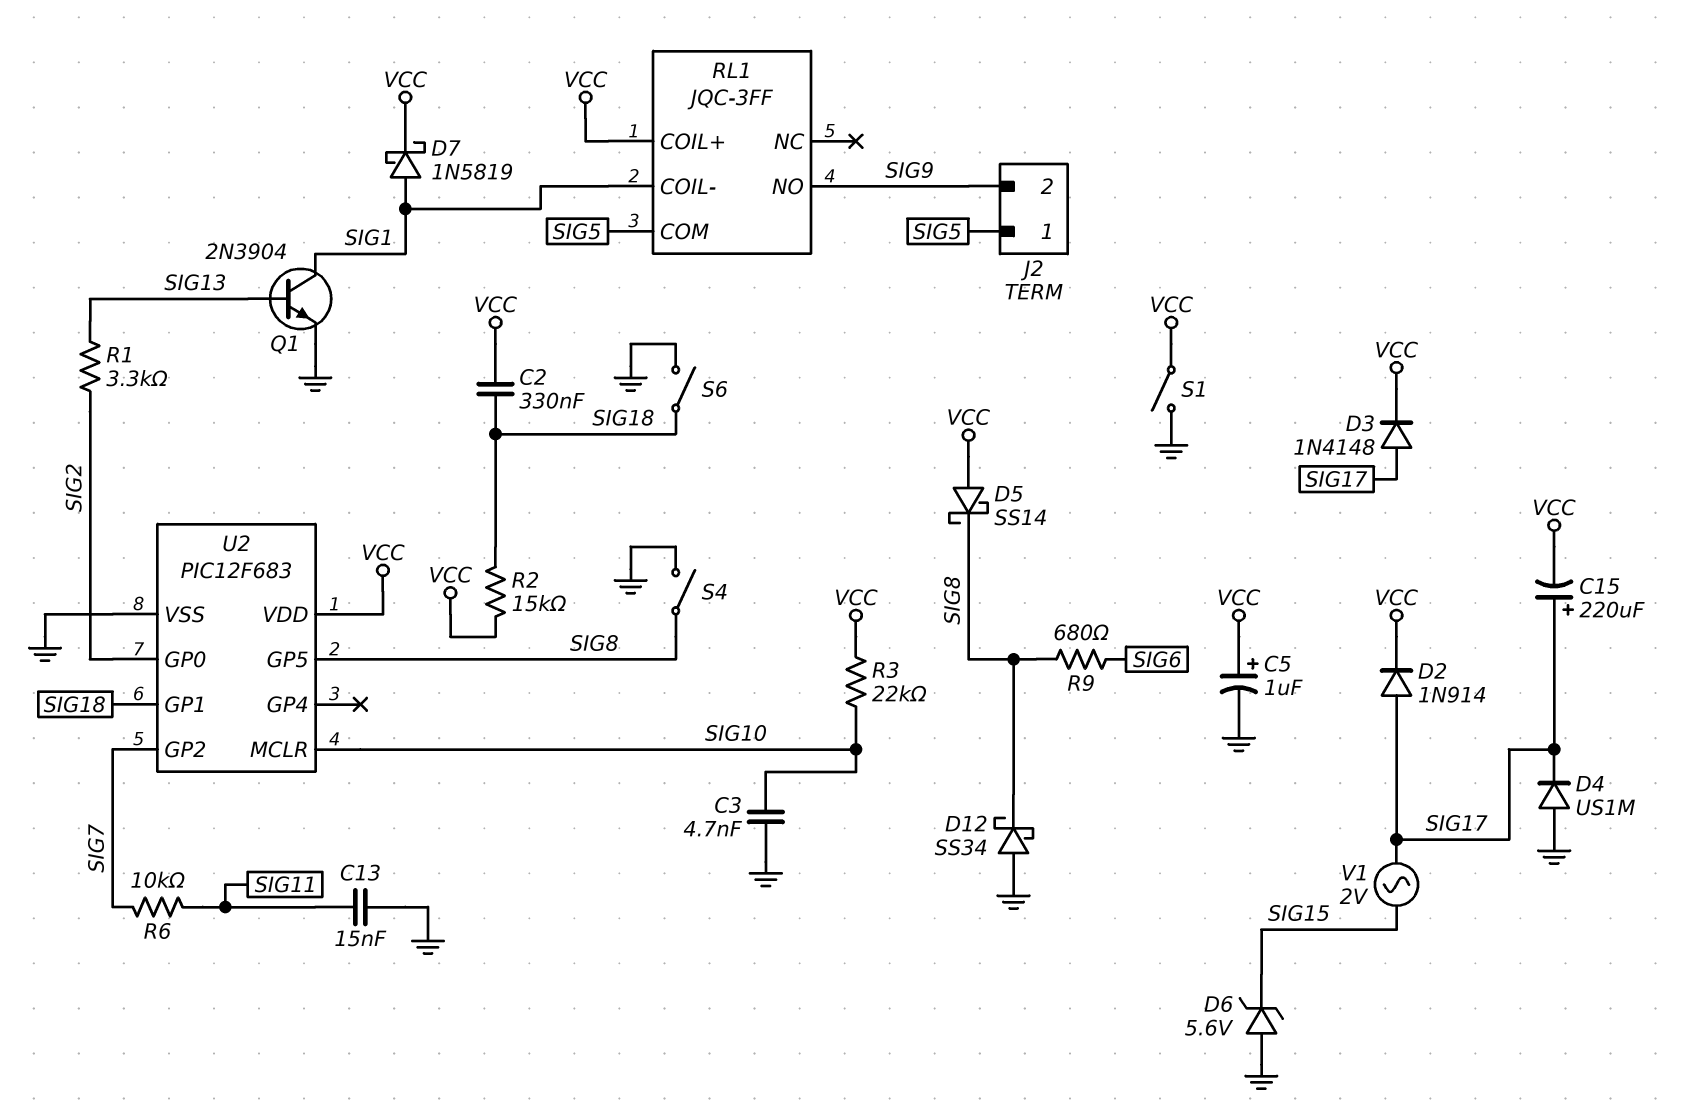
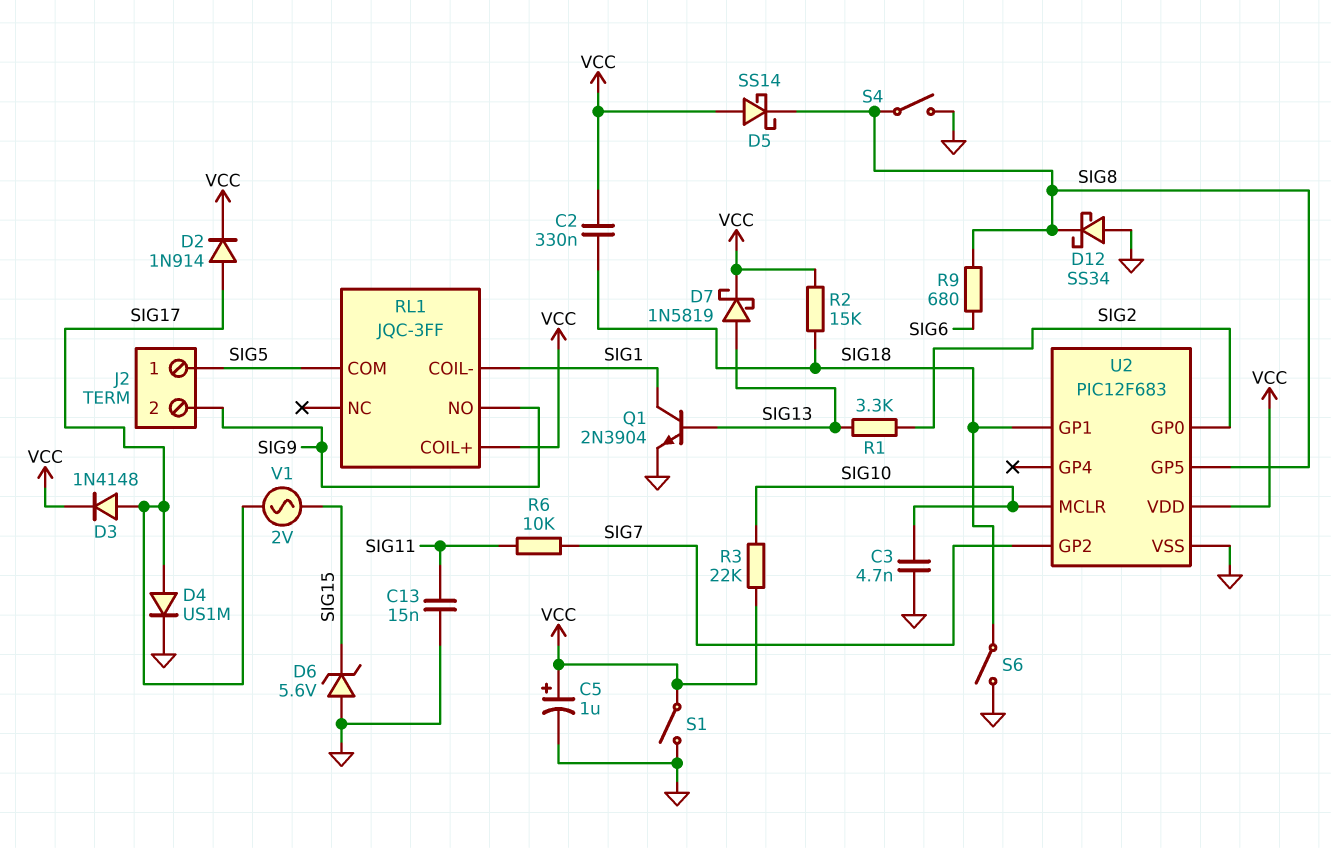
C15: 220uF (plus SIG17, minus VCC) -> none
D4: diode US1M (A GND, K SIG17) -> diode US1M (A SIG17, K GND)
D7: schottky 1N5819 (A SIG1, K VCC) -> schottky 1N5819 (A SIG13, K VCC)

